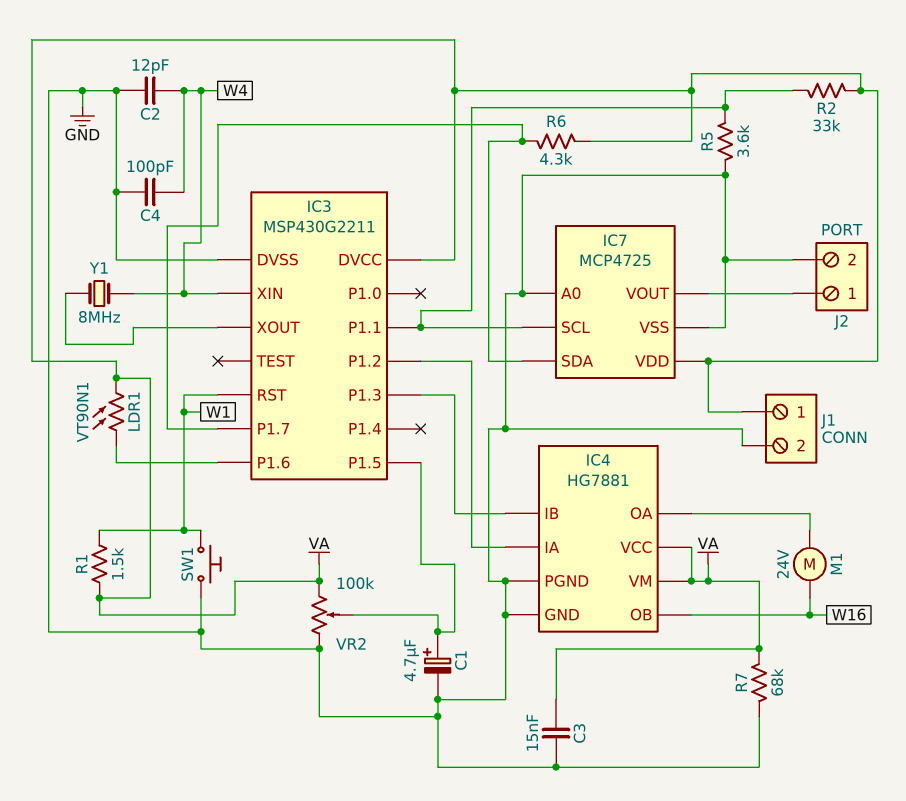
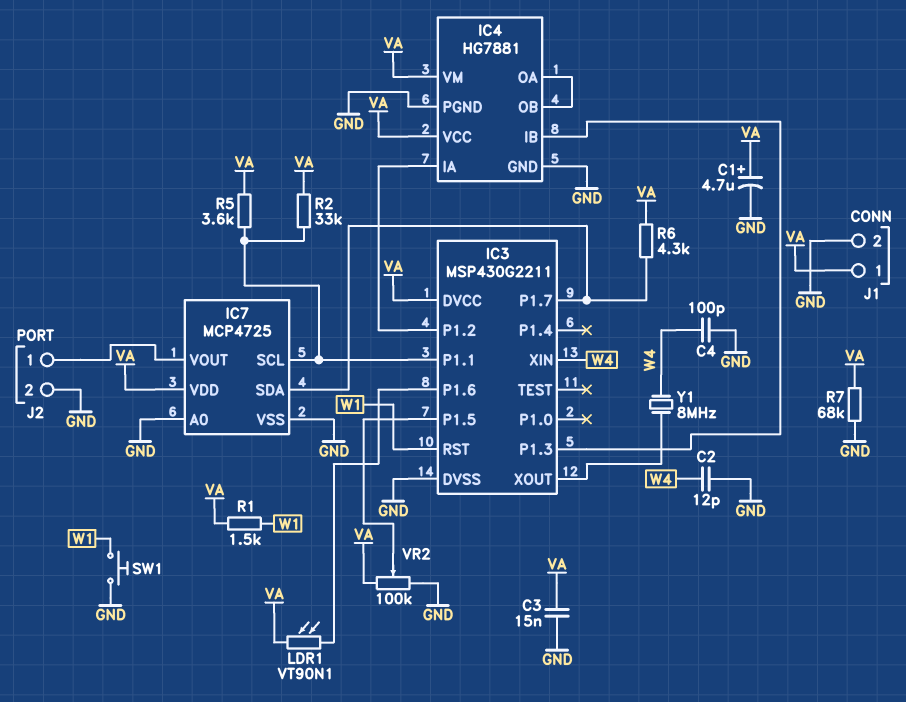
C1: 4.7uF (plus IC3/P1.5, minus GND) -> 4.7uF (plus VA, minus GND)
IC4 pin OB: W16 -> IC4/OA
M1: motor 24V (IC4/OA, W16) -> none
R5: 3.6k (GND, IC3/P1.1) -> 3.6k (IC3/P1.1, VA)

